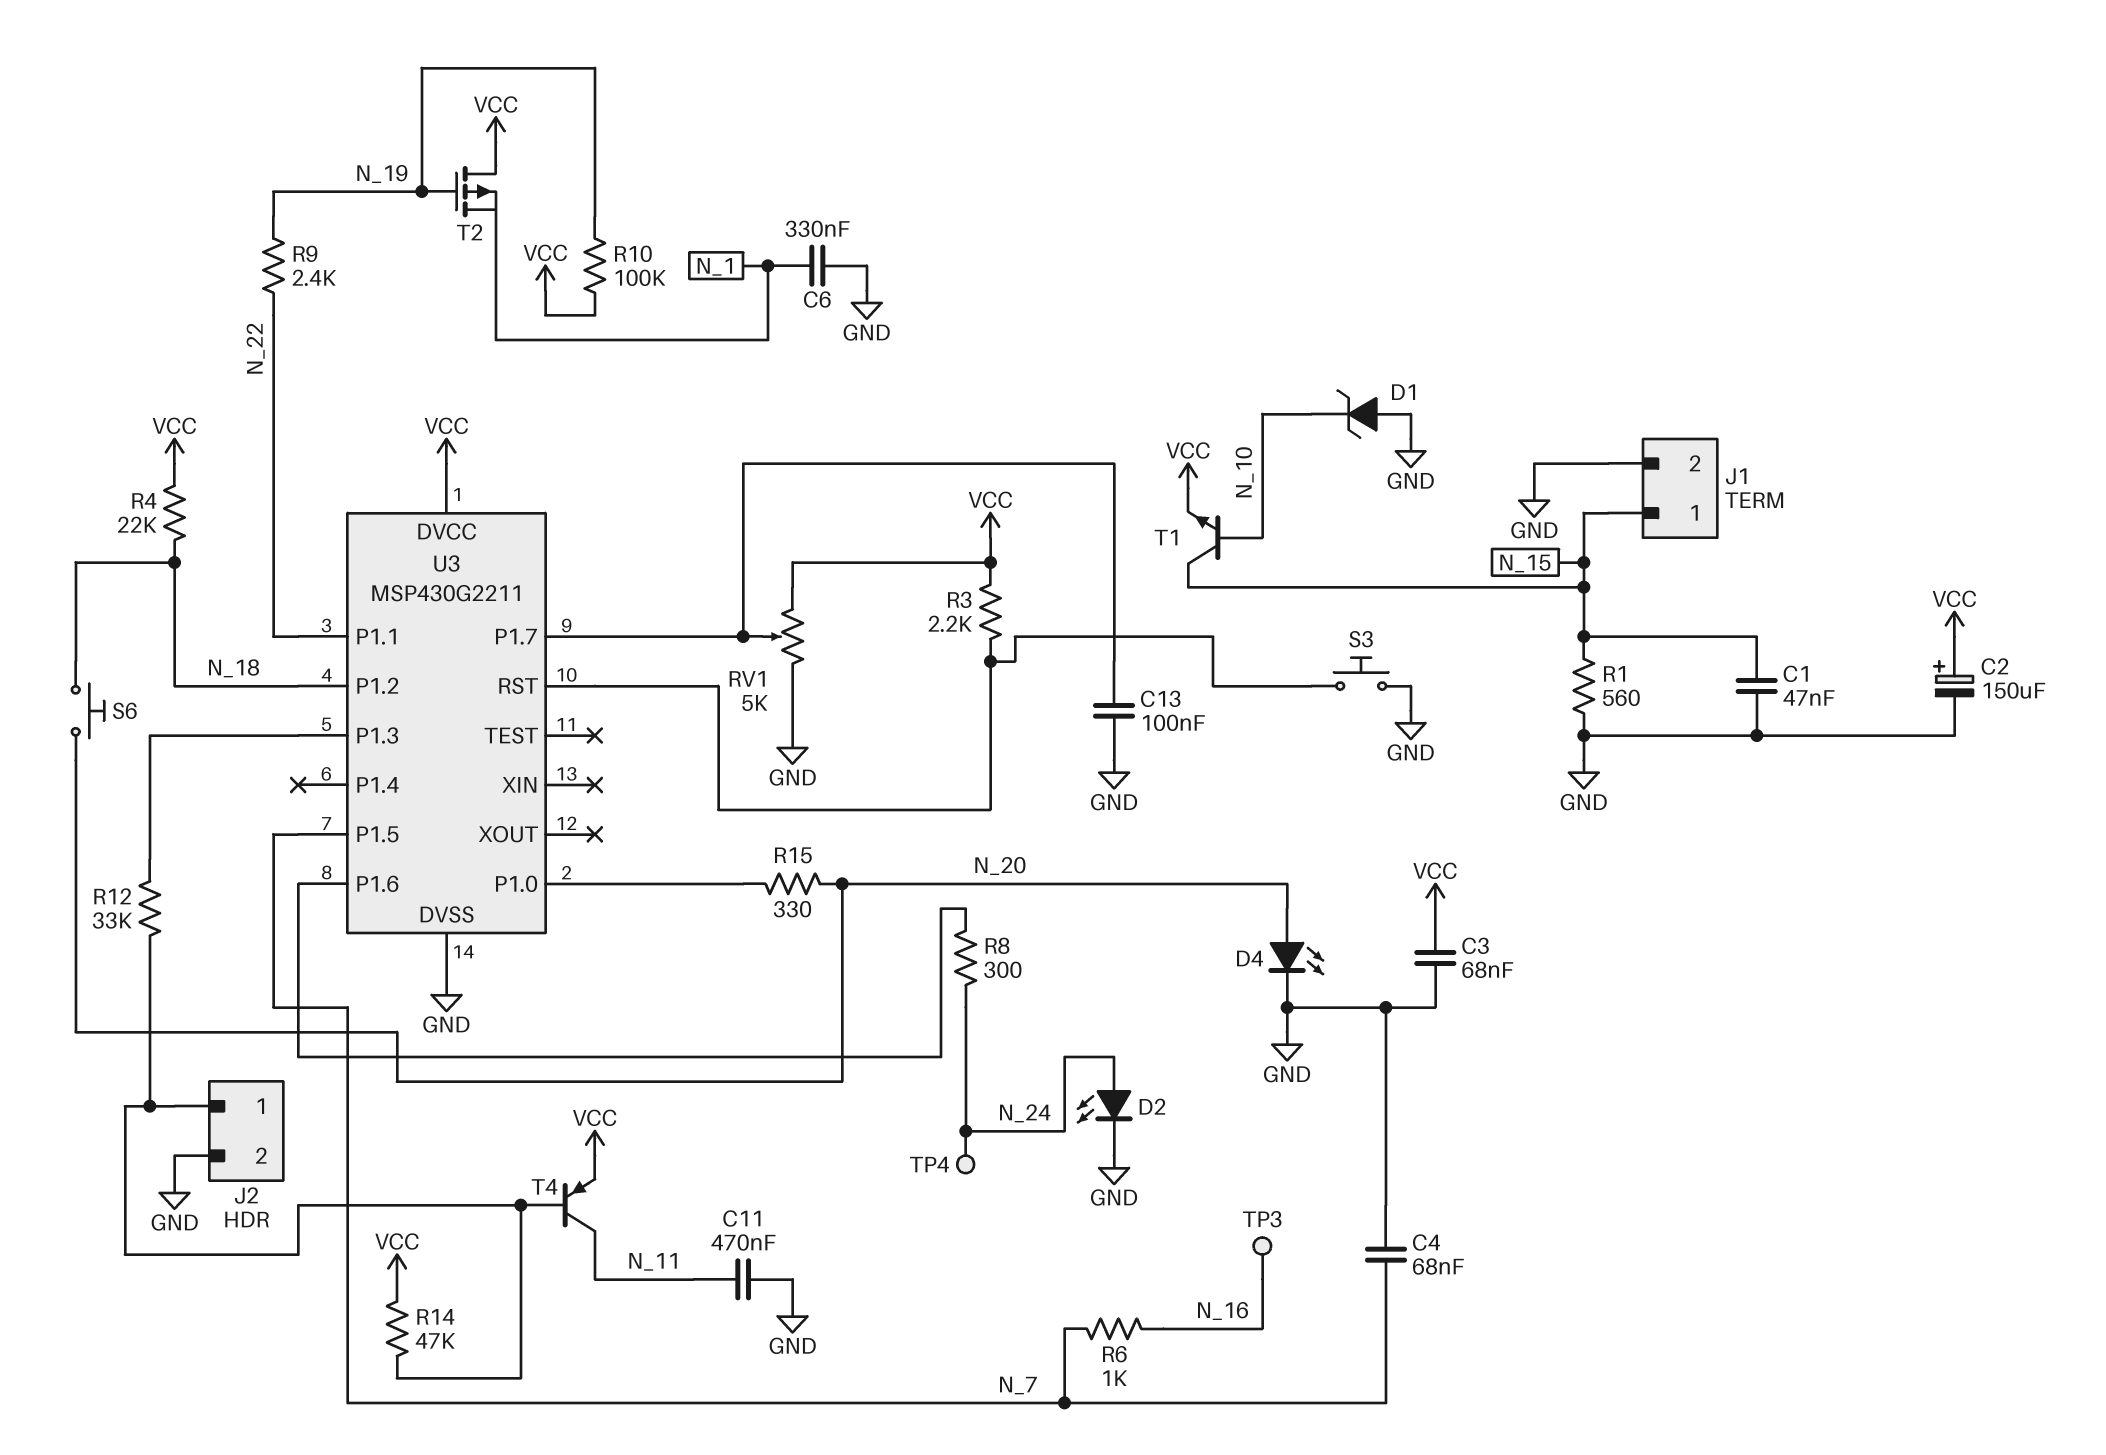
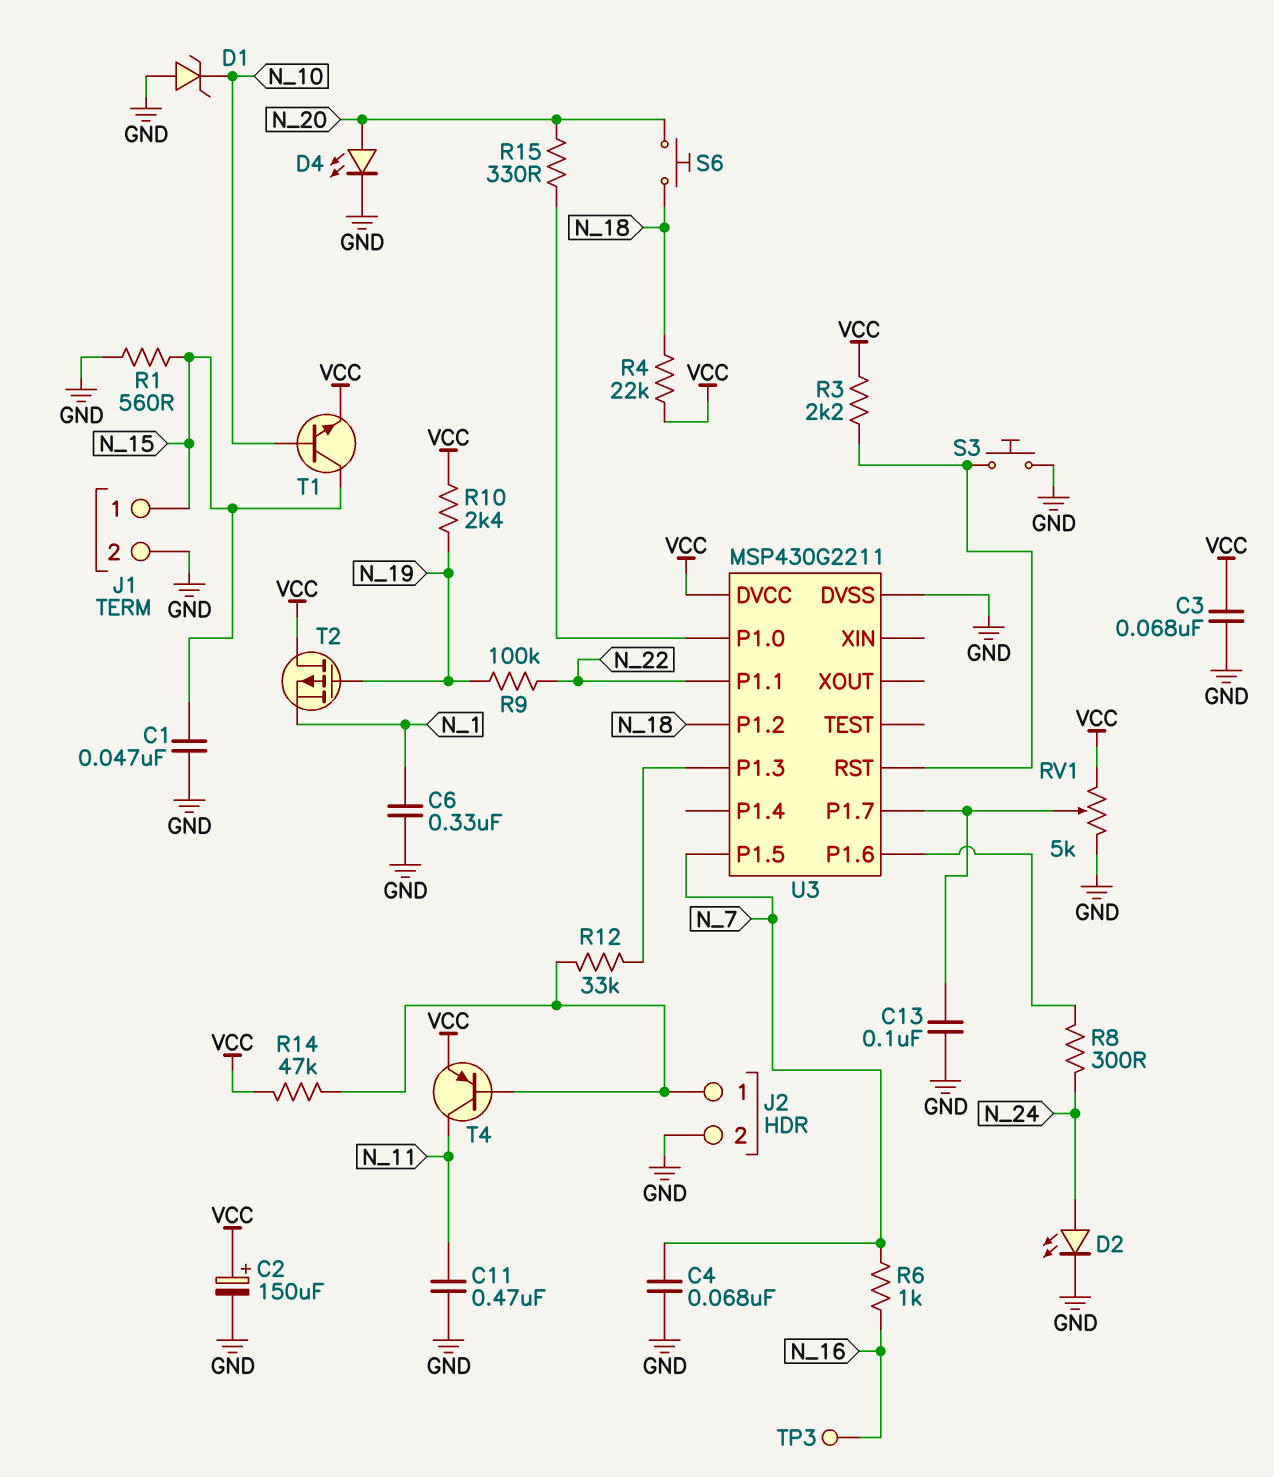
R9: 2.4k (N_19, N_22) -> 100k (N_19, N_22)
R10: 100k (N_19, VCC) -> 2.4k (N_19, VCC)
TP4: test point (N_24) -> none

